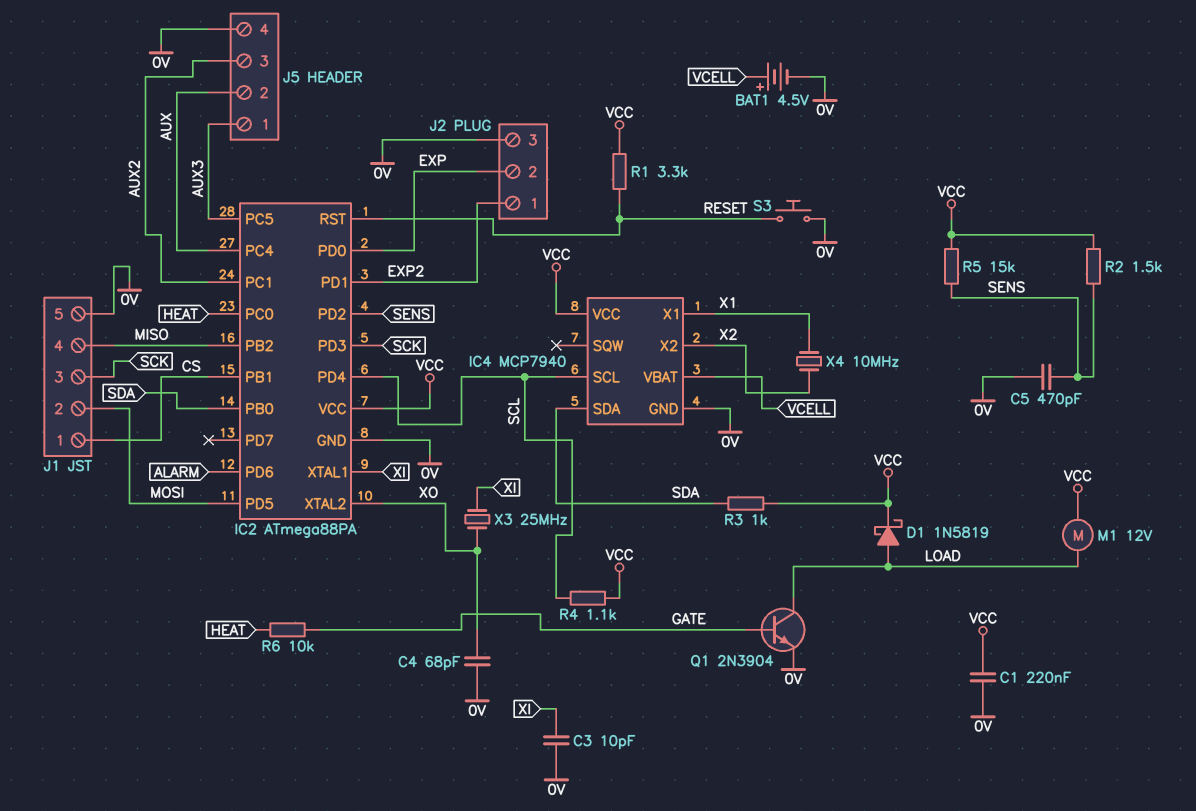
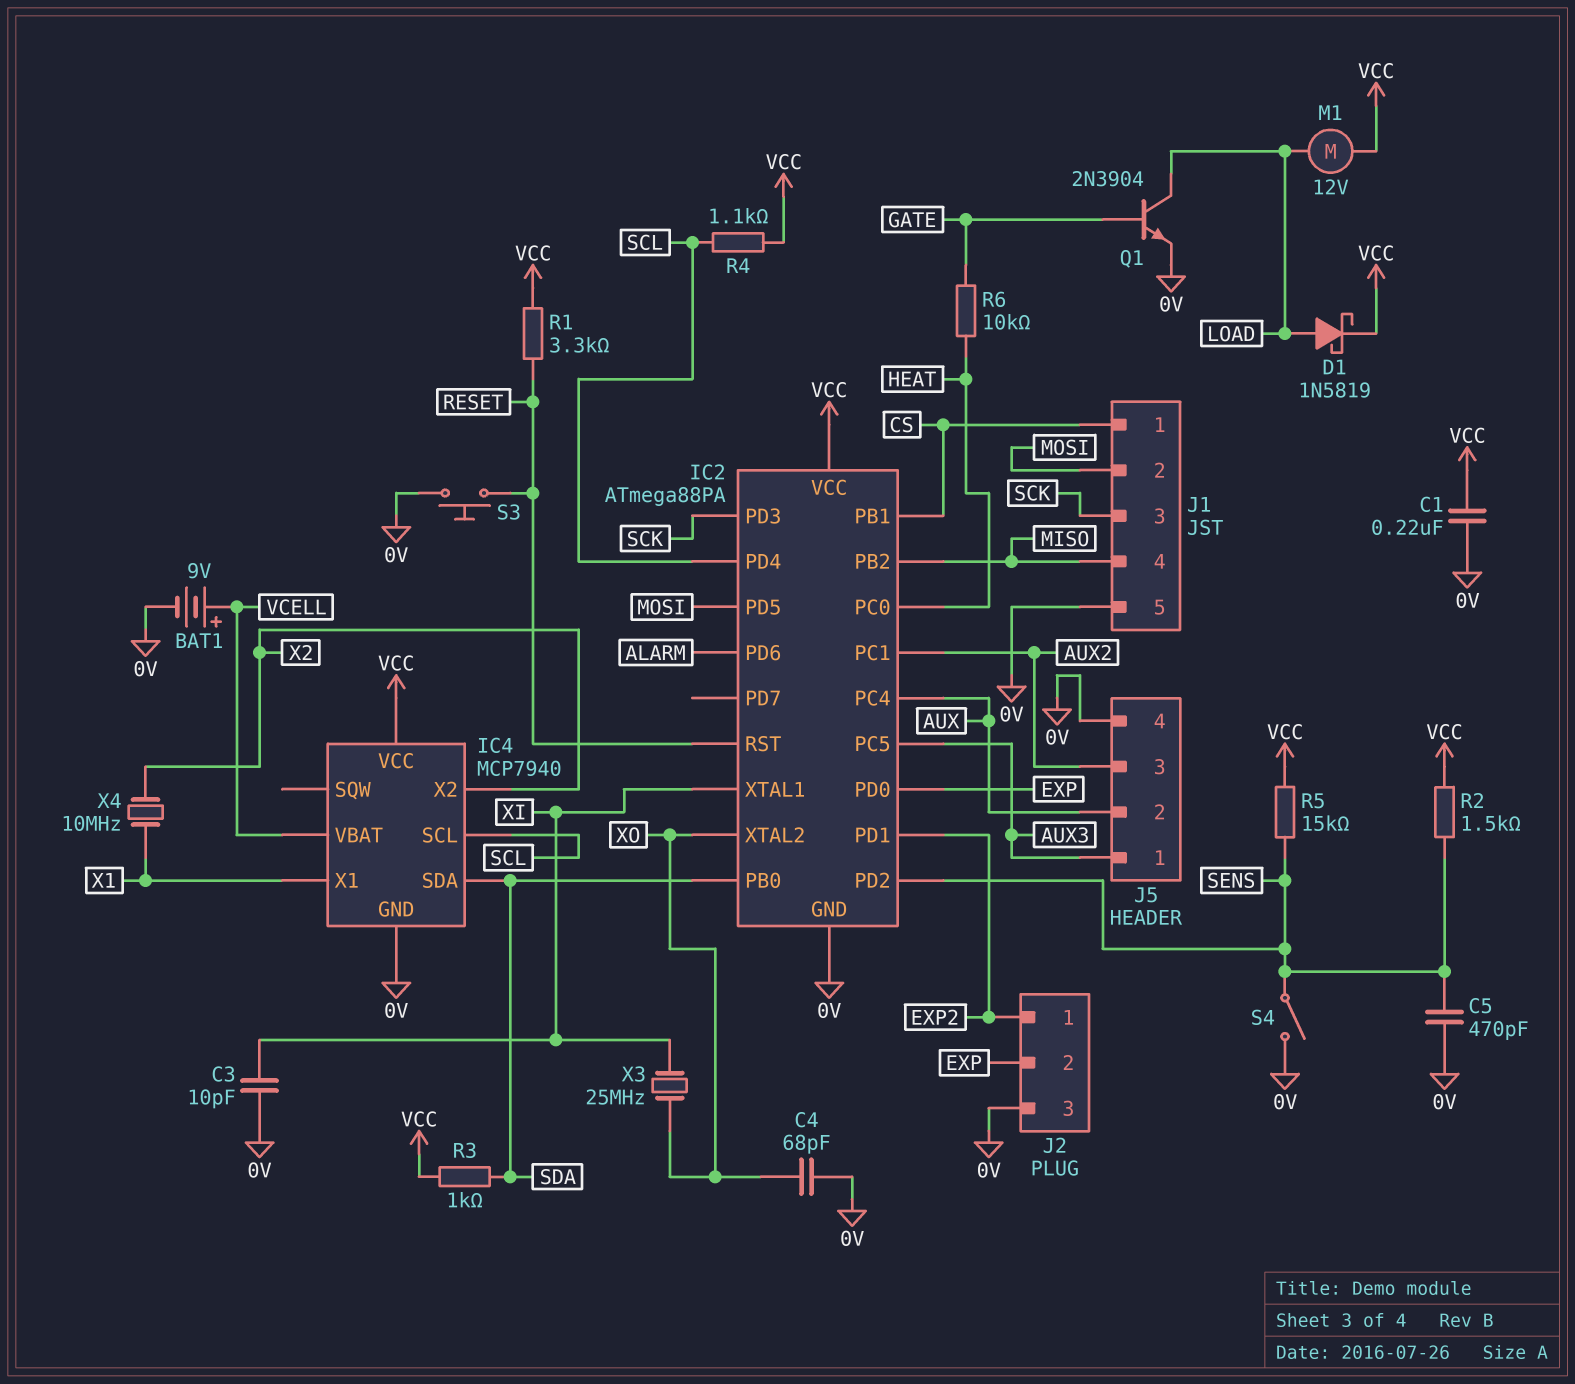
BAT1: 4.5V (plus VCELL, minus 0V) -> 9V (plus VCELL, minus 0V)
S4: none -> switch (0V, SENS)

